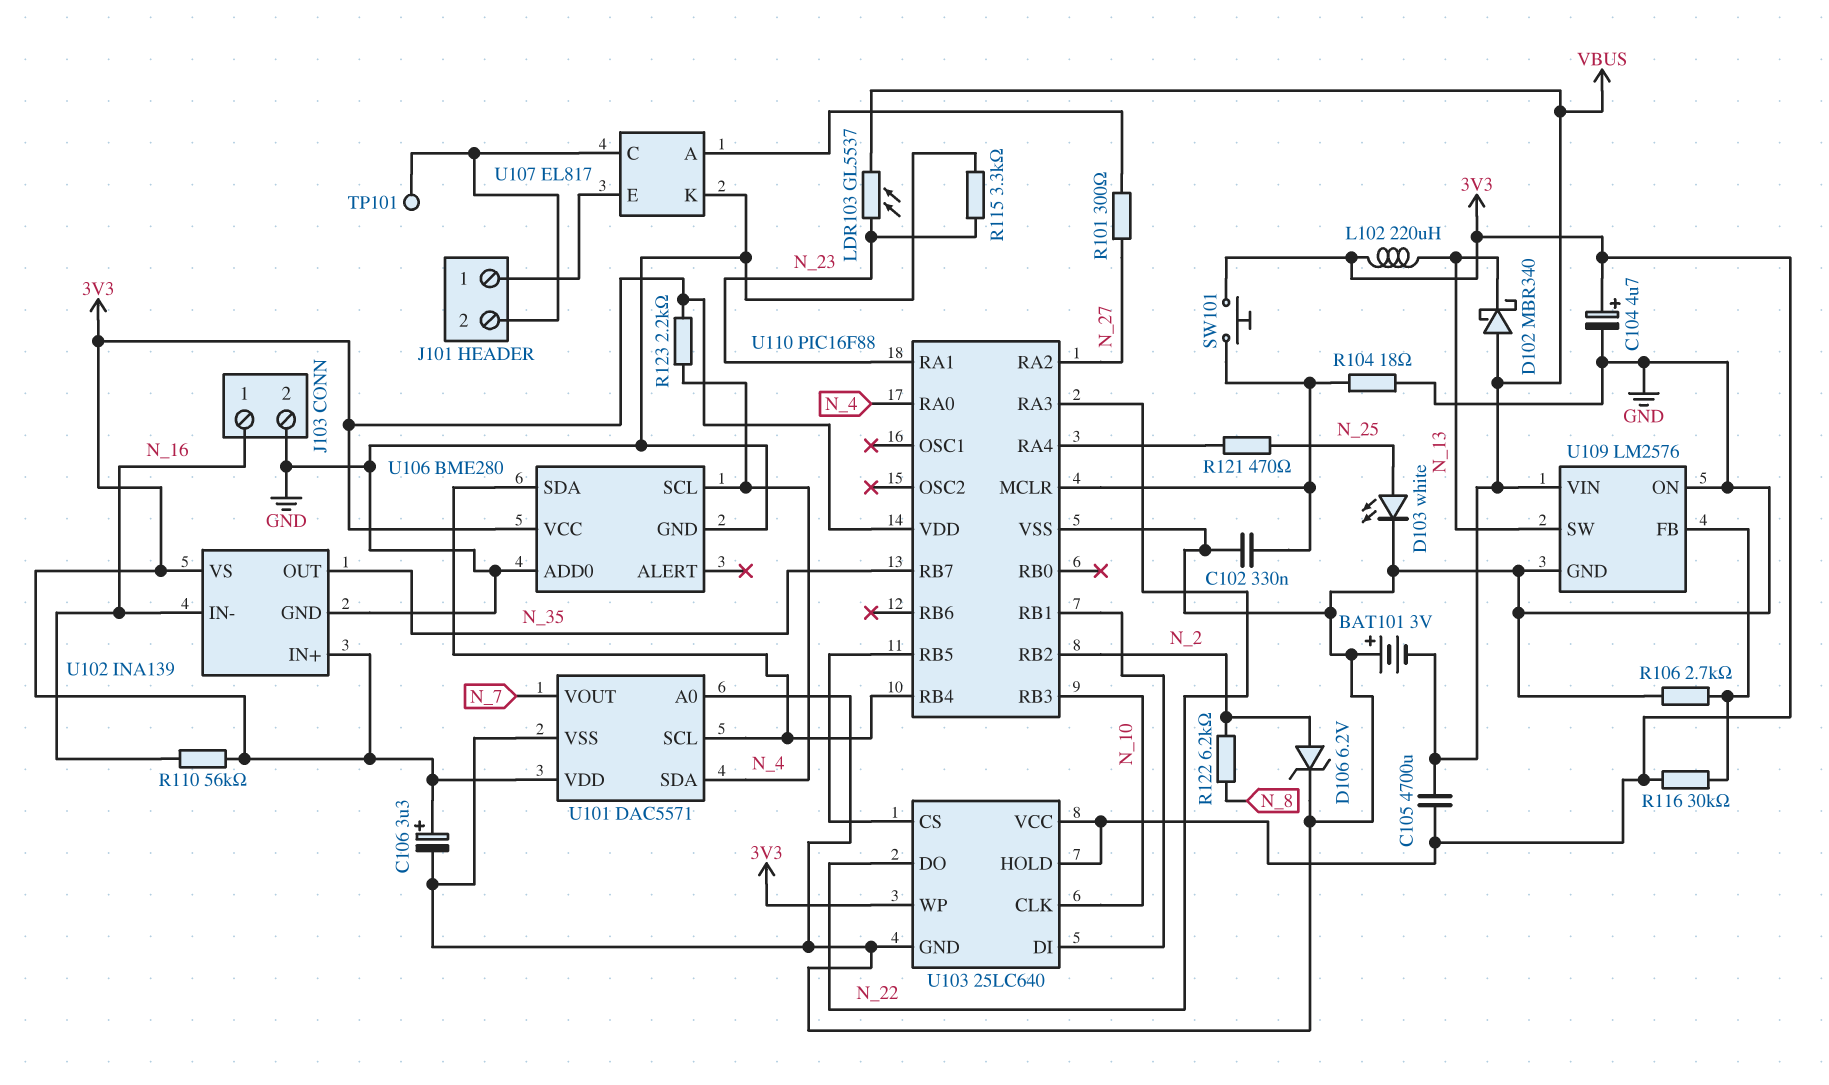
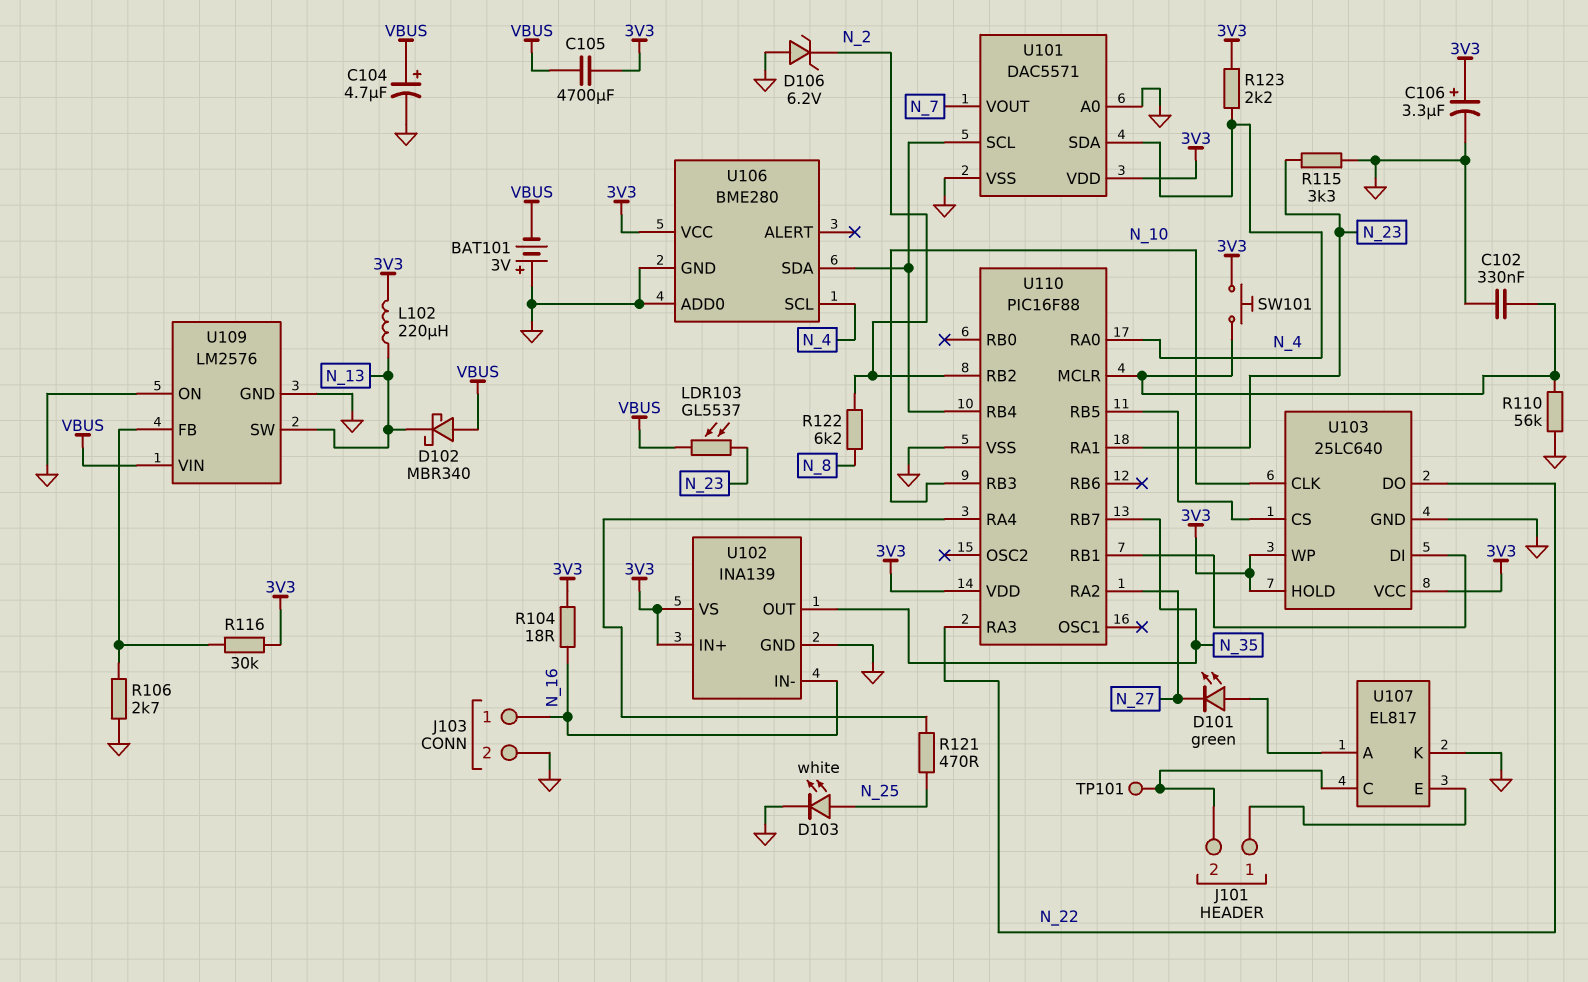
C104: 4.7uF (plus 3V3, minus GND) -> 4.7uF (plus VBUS, minus GND)
D101: none -> LED green (A U107/A, K N_27)
D106: zener 6.2V (A N_2, K GND) -> zener 6.2V (A GND, K N_2)
R101: 300 (N_27, U107/A) -> none
R104: 18 (GND, U110/MCLR) -> 18 (3V3, N_16)
R110: 56k (3V3, N_16) -> 56k (GND, U110/MCLR)

